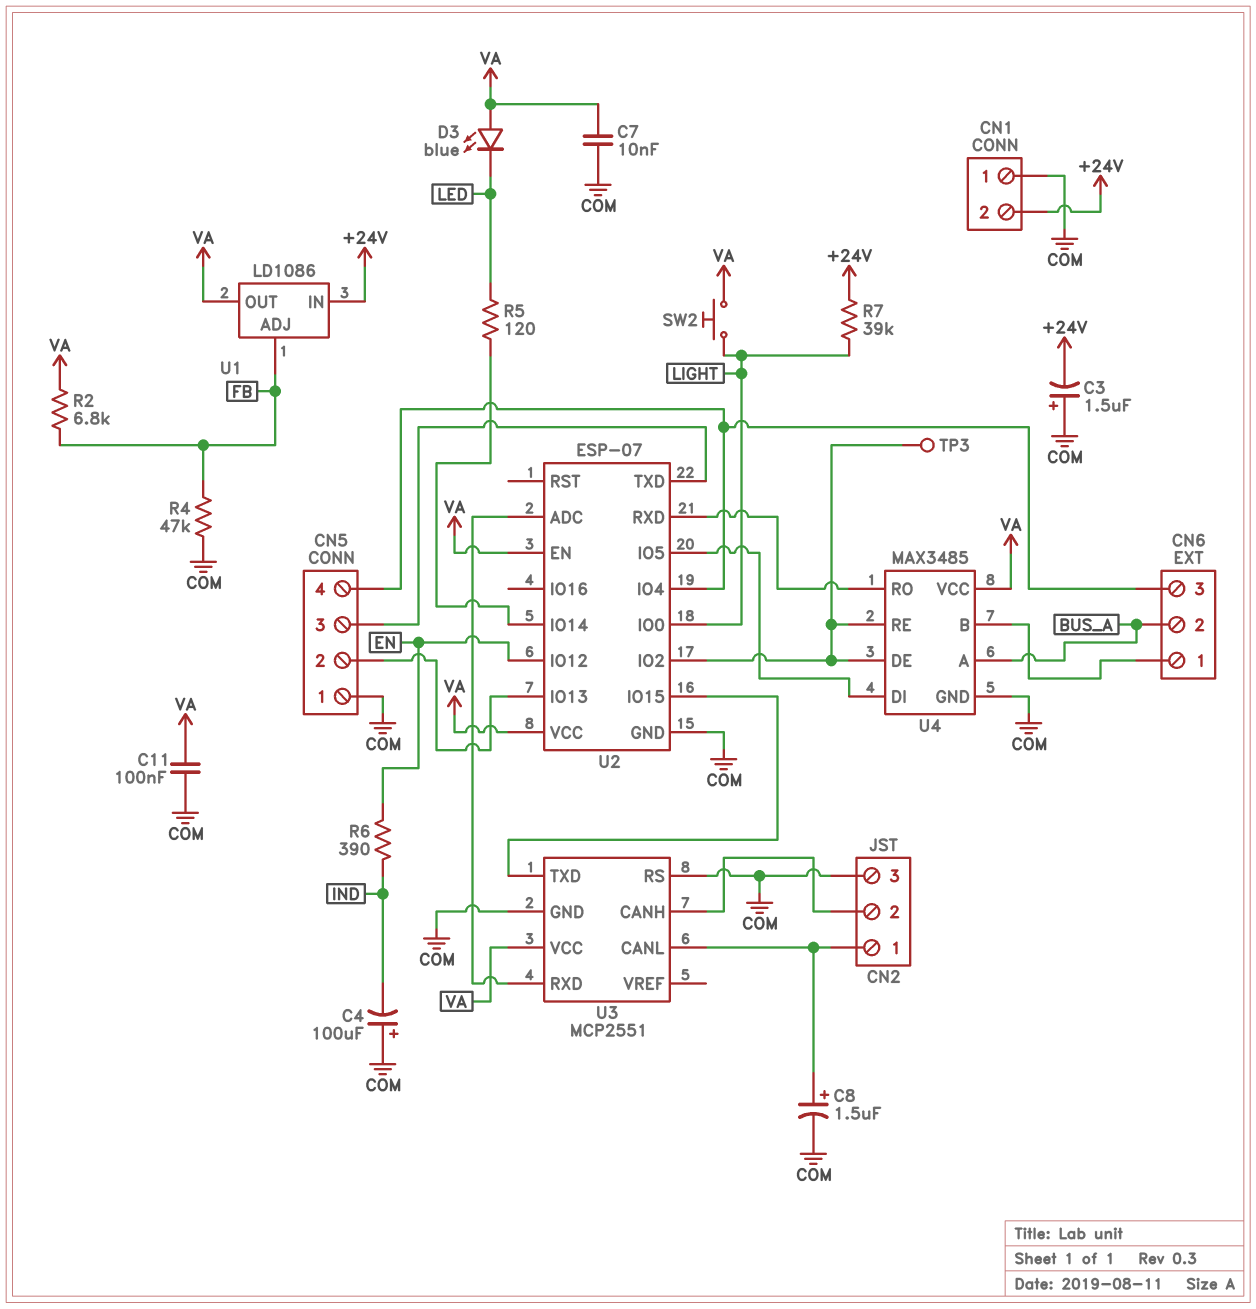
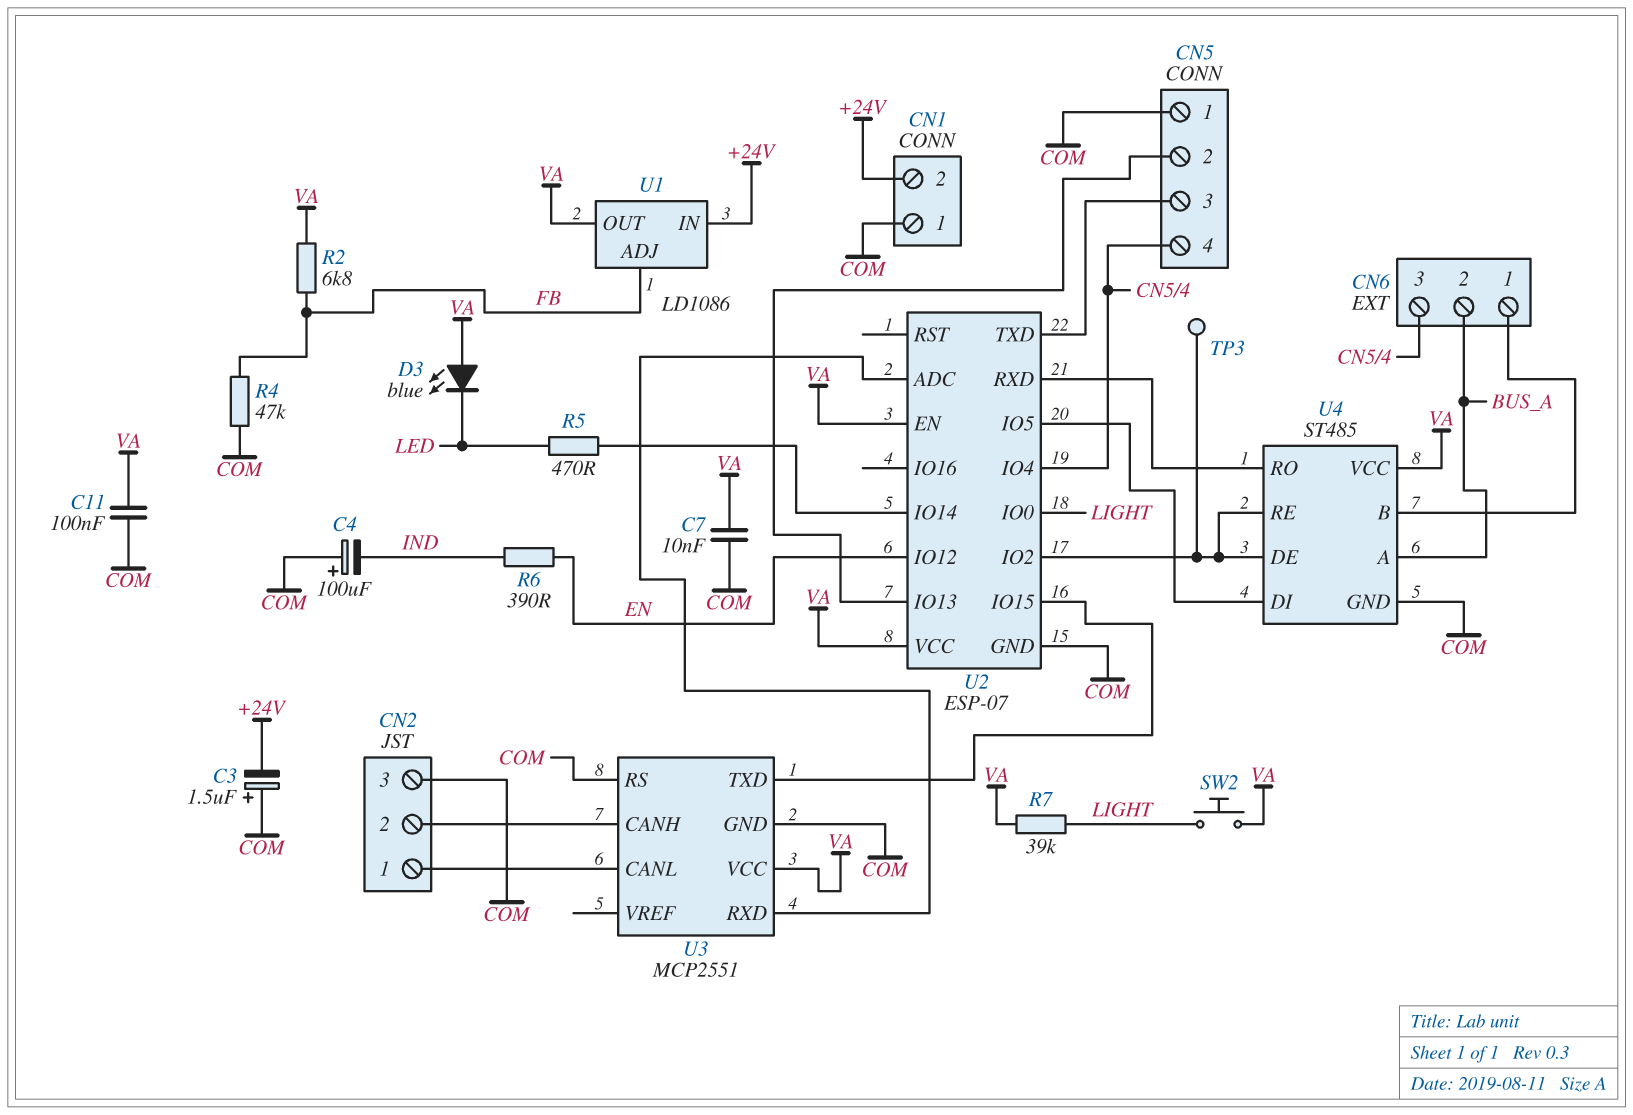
C8: 1.5uF (plus CN2/1, minus COM) -> none
R5: 120 (LED, U2/IO14) -> 470 (LED, U2/IO14)
R7: 39k (+24V, LIGHT) -> 39k (LIGHT, VA)
U4: MAX3485 -> ST485

